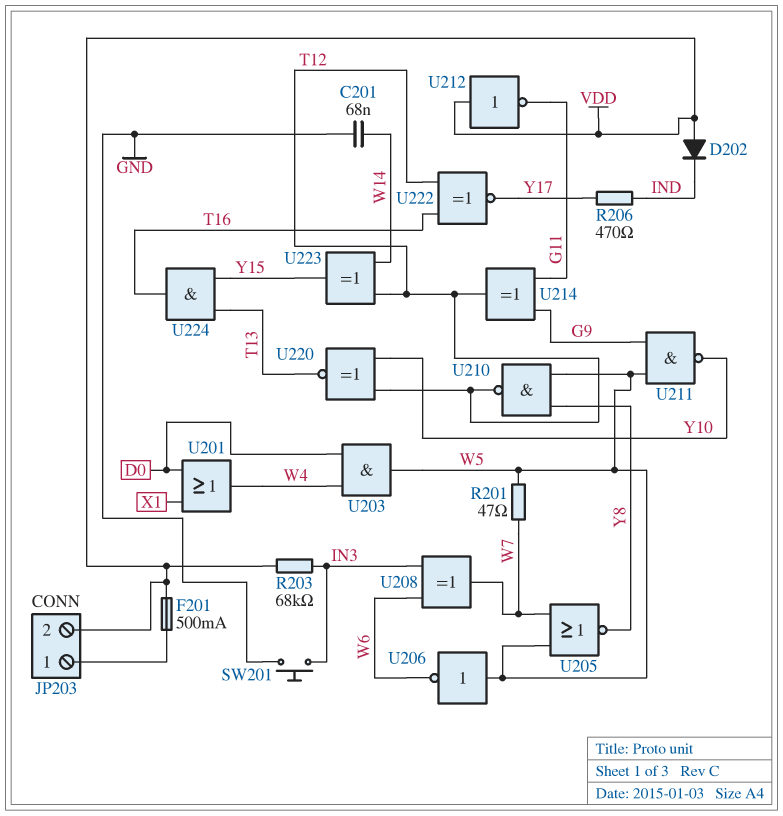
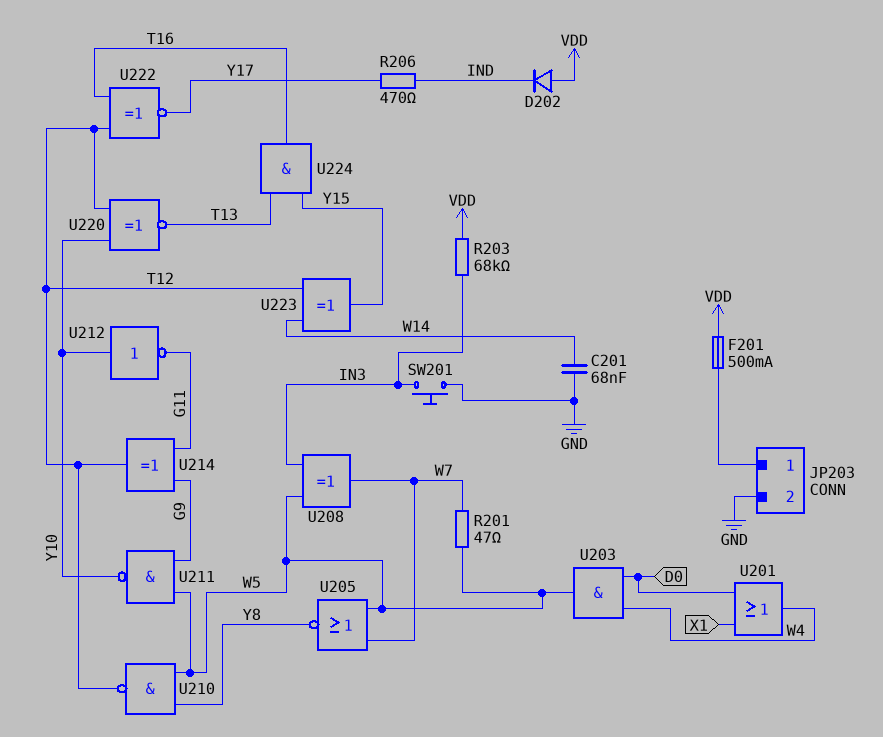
JP203 pin 2: VDD -> GND
U206: NOT (in W5, out W6) -> none
U208: XOR (in IN3, in W6, out W7) -> XOR (in IN3, in W5, out W7)
U212: NOT (in VDD, out G11) -> NOT (in Y10, out G11)

